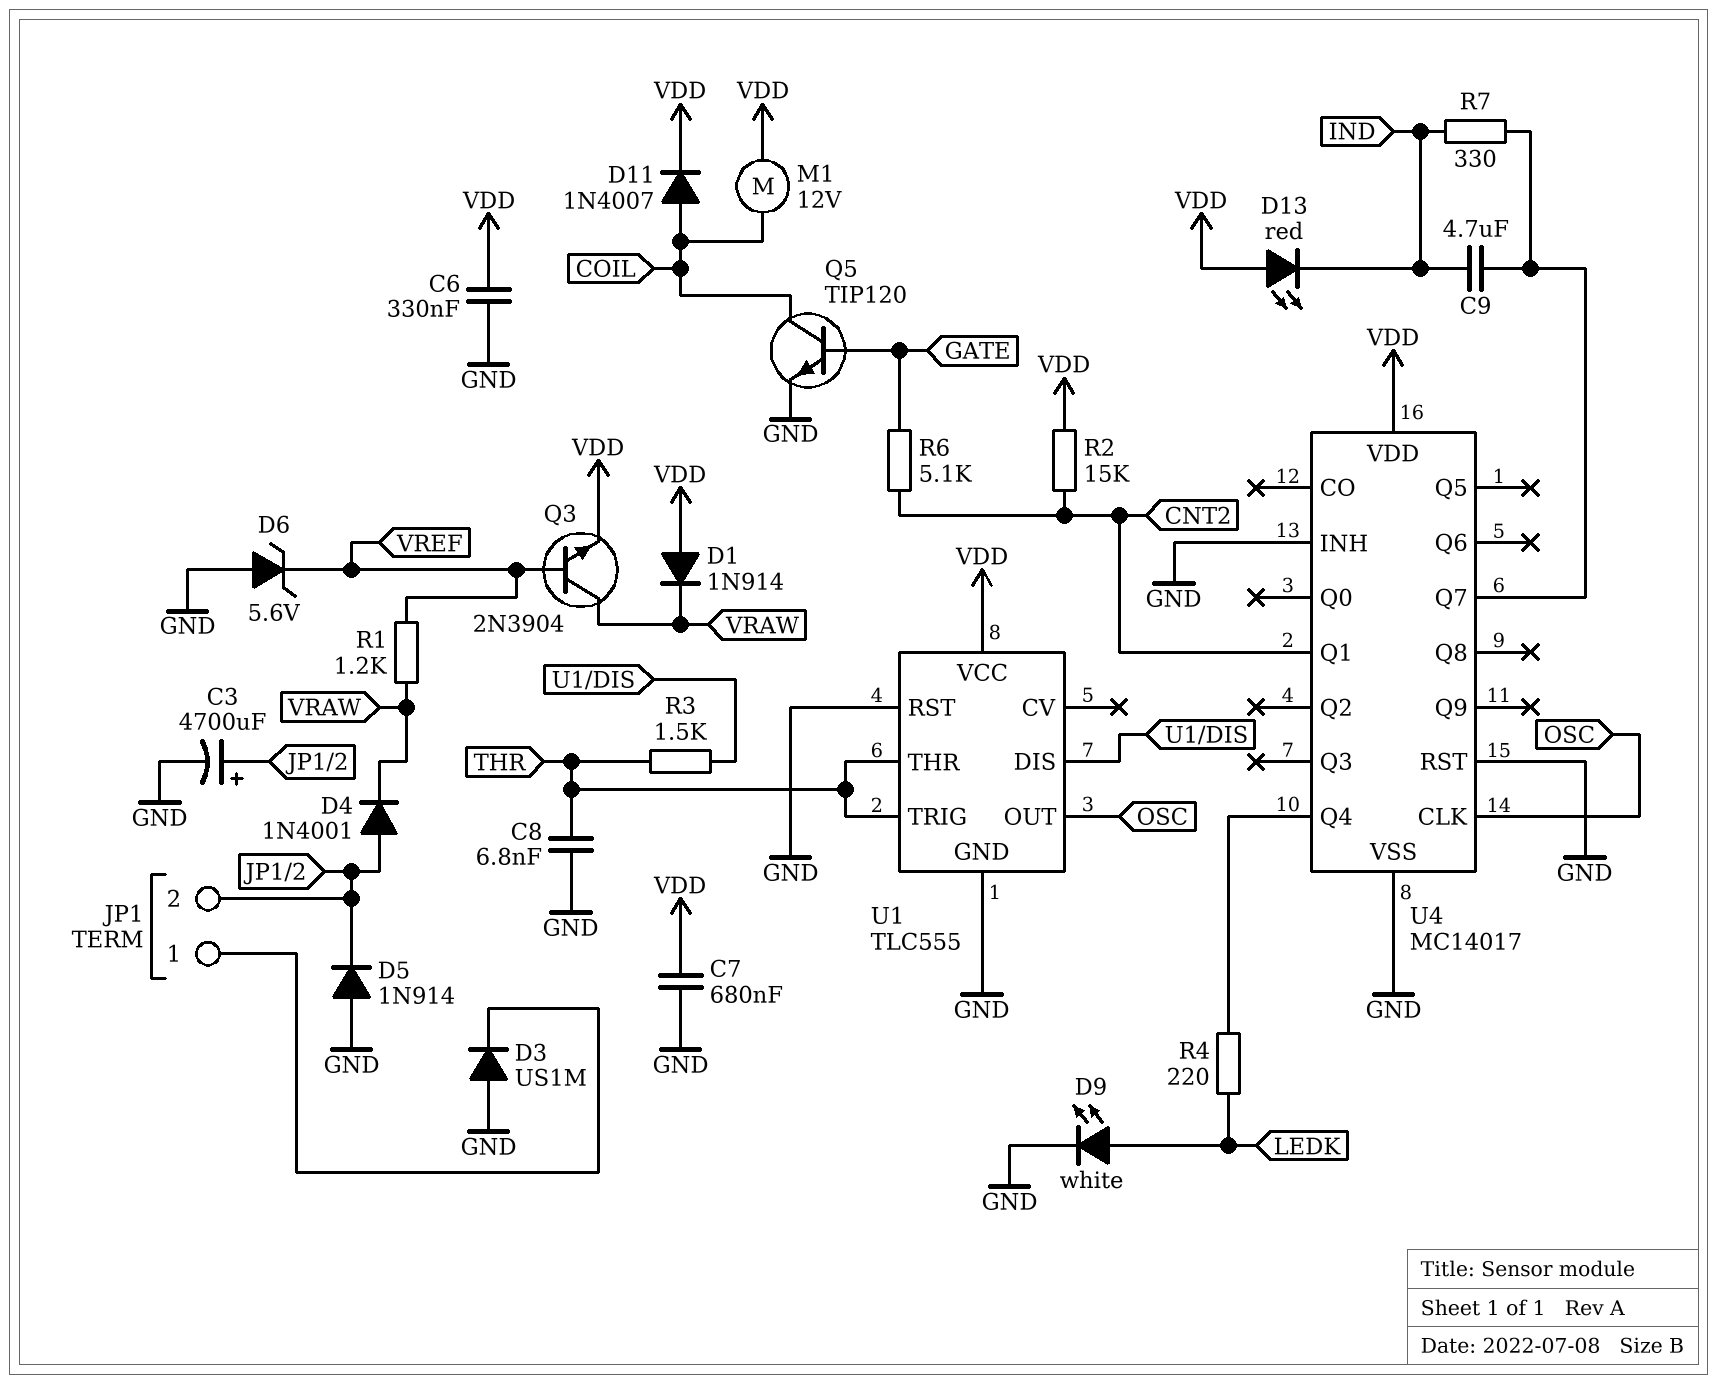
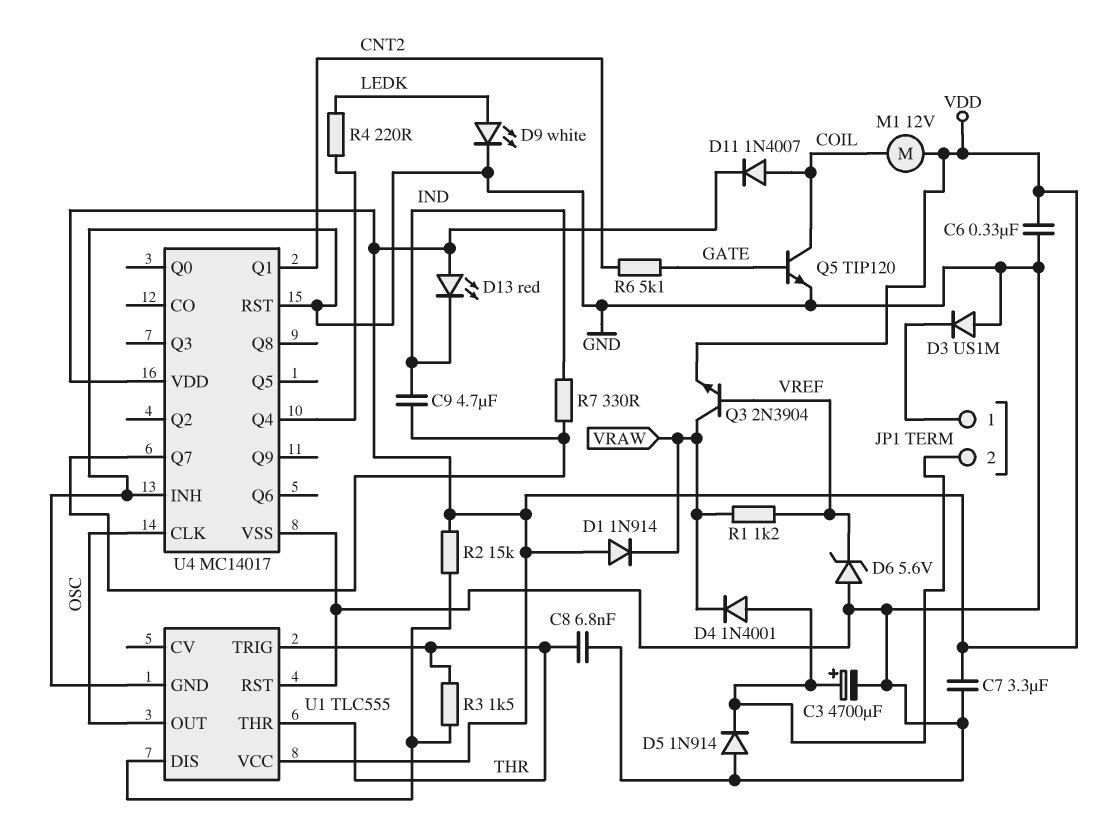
C7: 680nF (GND, VDD) -> 3.3uF (GND, VDD)
R2: 15k (CNT2, VDD) -> 15k (U1/DIS, VDD)

